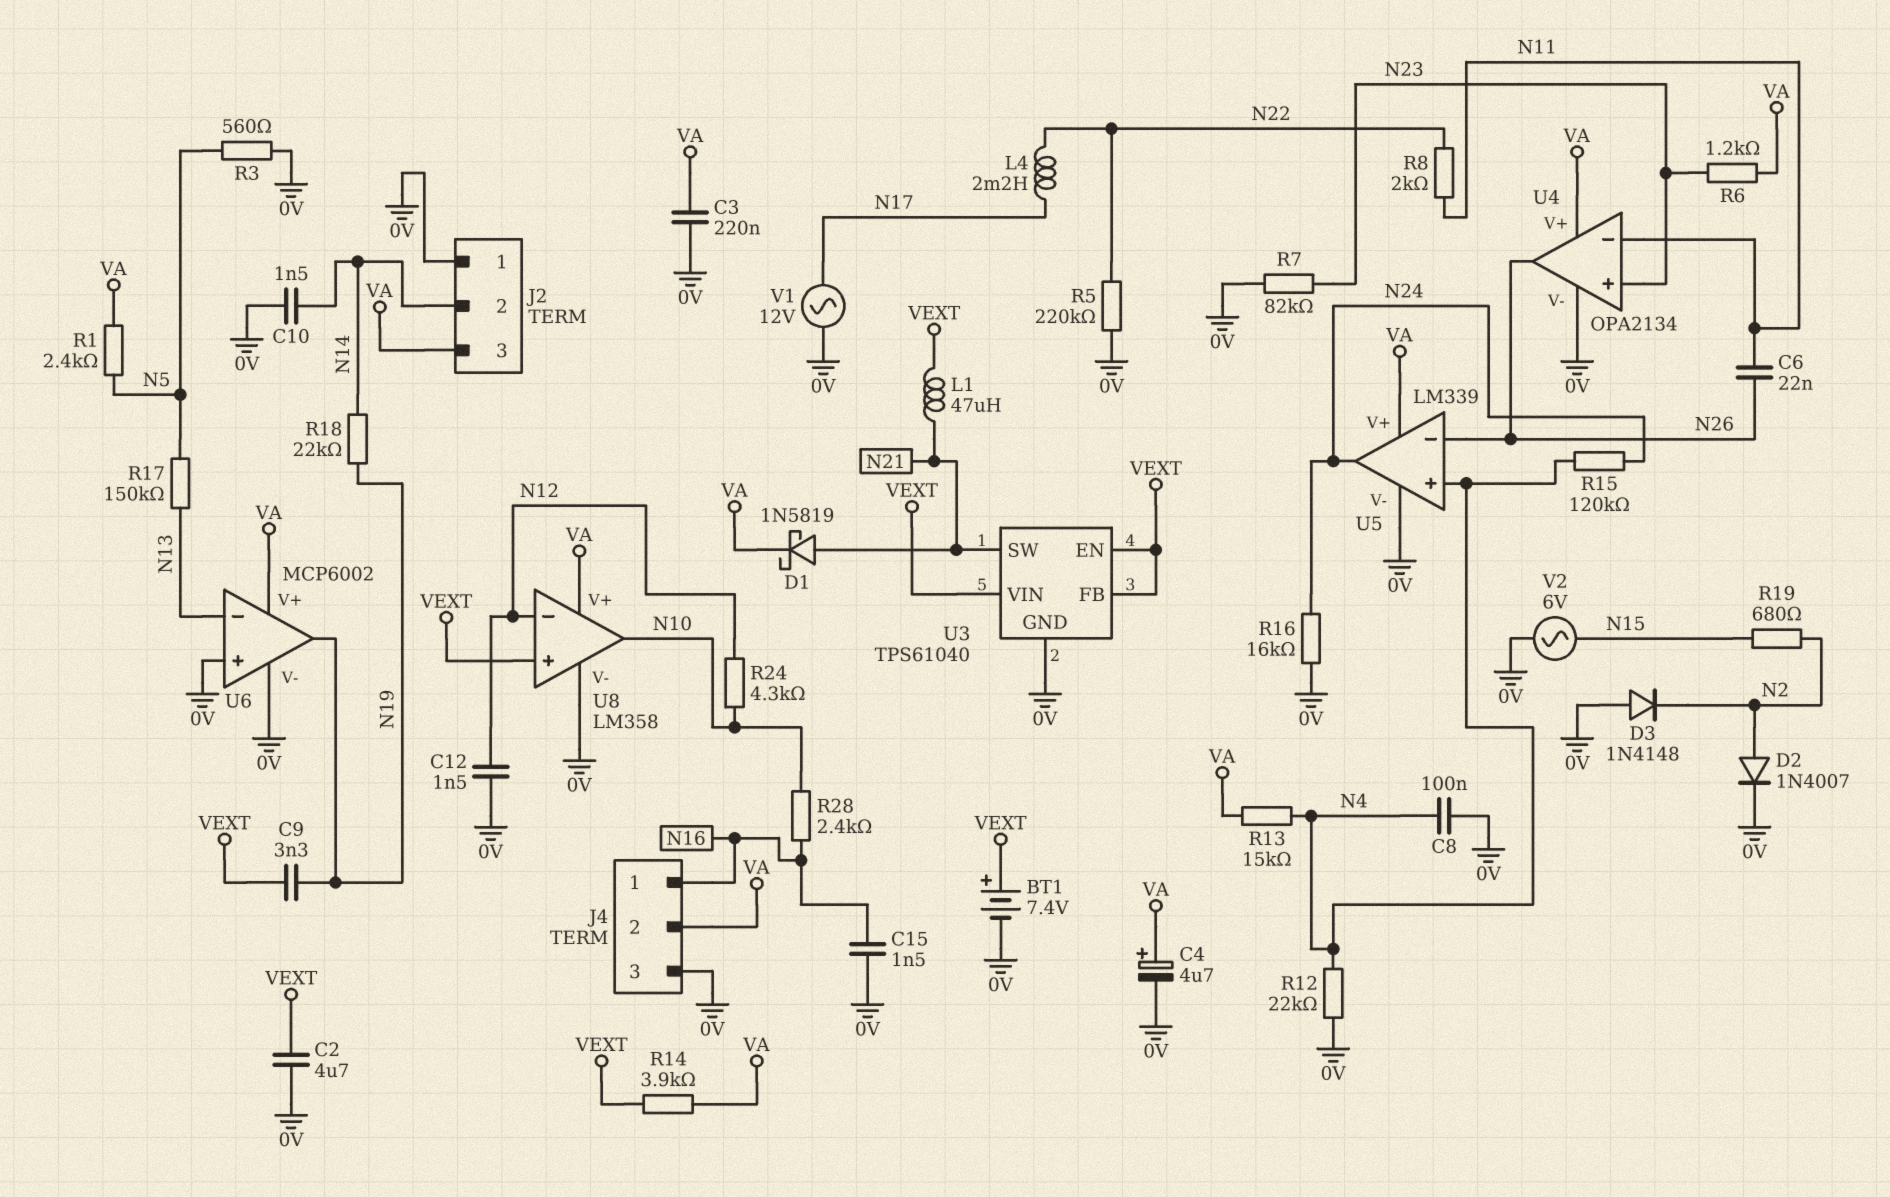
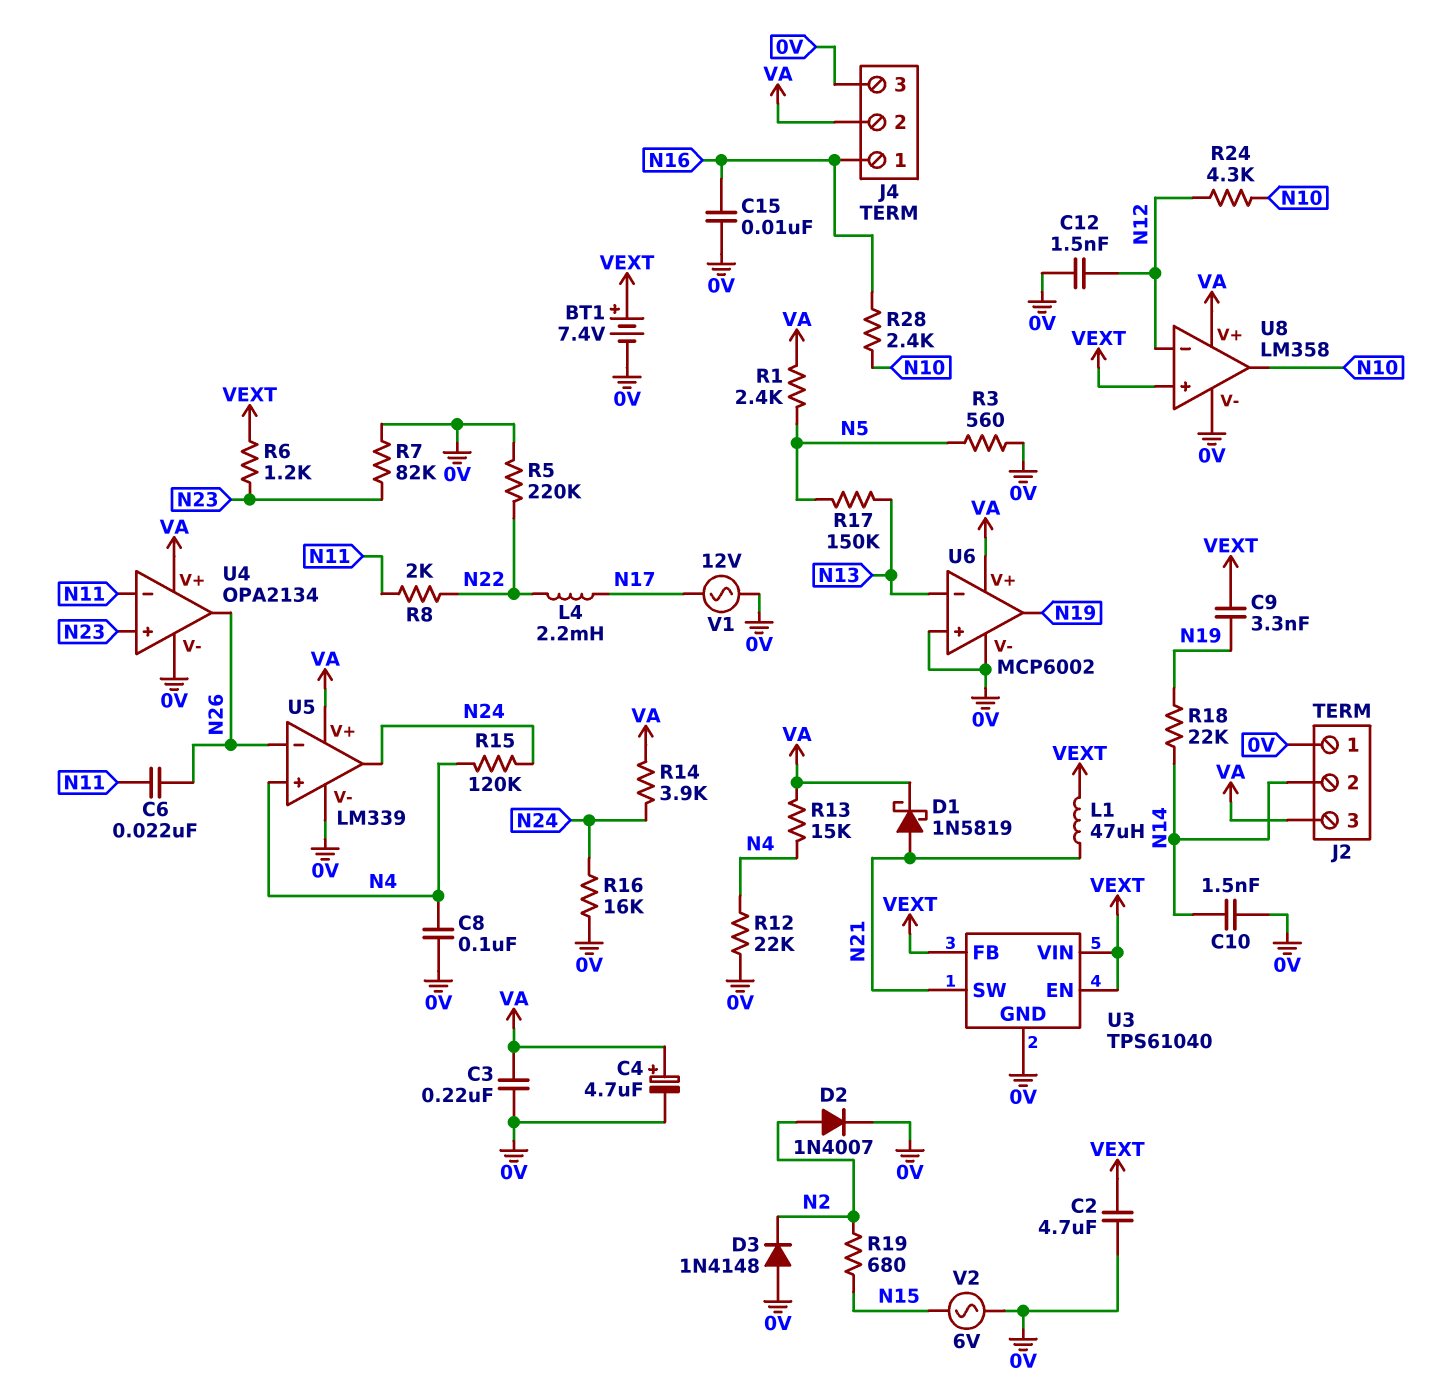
C15: 1.5nF (0V, N16) -> 10nF (0V, N16)
R6: 1.2k (N23, VA) -> 1.2k (N23, VEXT)
R14: 3.9k (VA, VEXT) -> 3.9k (N24, VA)

